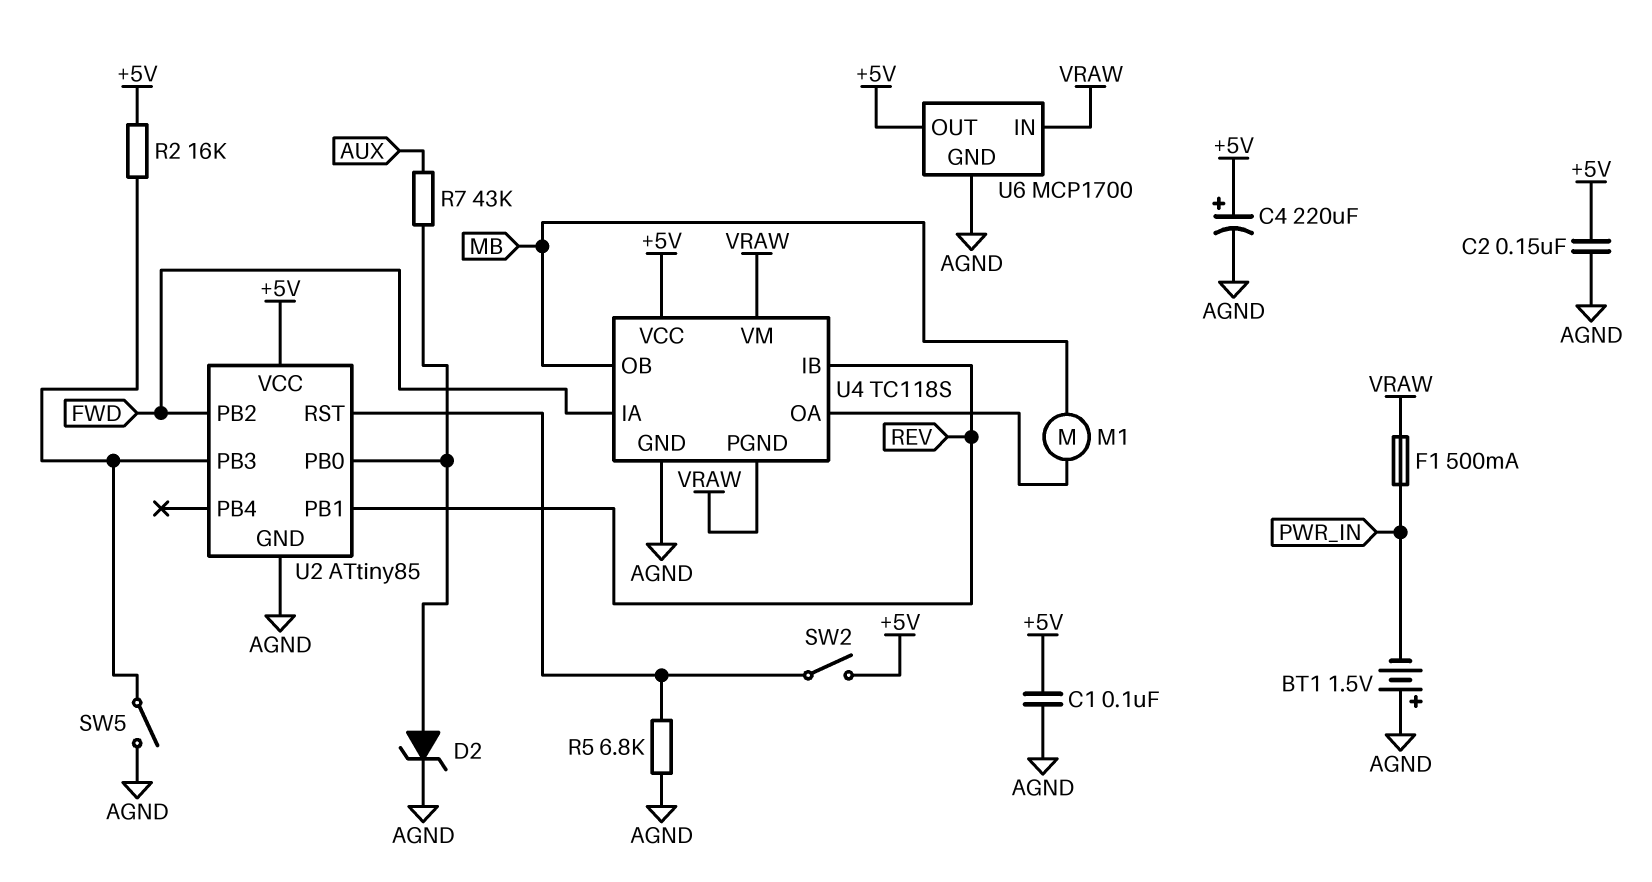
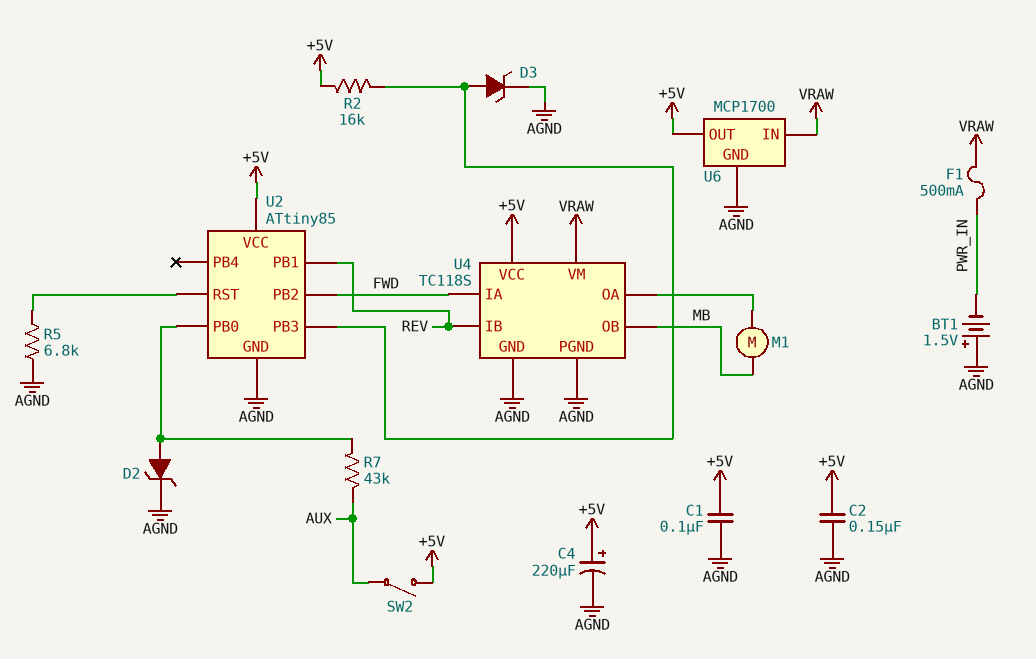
D3: none -> zener (A U2/PB3, K AGND)
SW2: switch (+5V, U2/RST) -> switch (+5V, AUX)
SW5: switch (AGND, U2/PB3) -> none
U4 pin PGND: VRAW -> AGND

